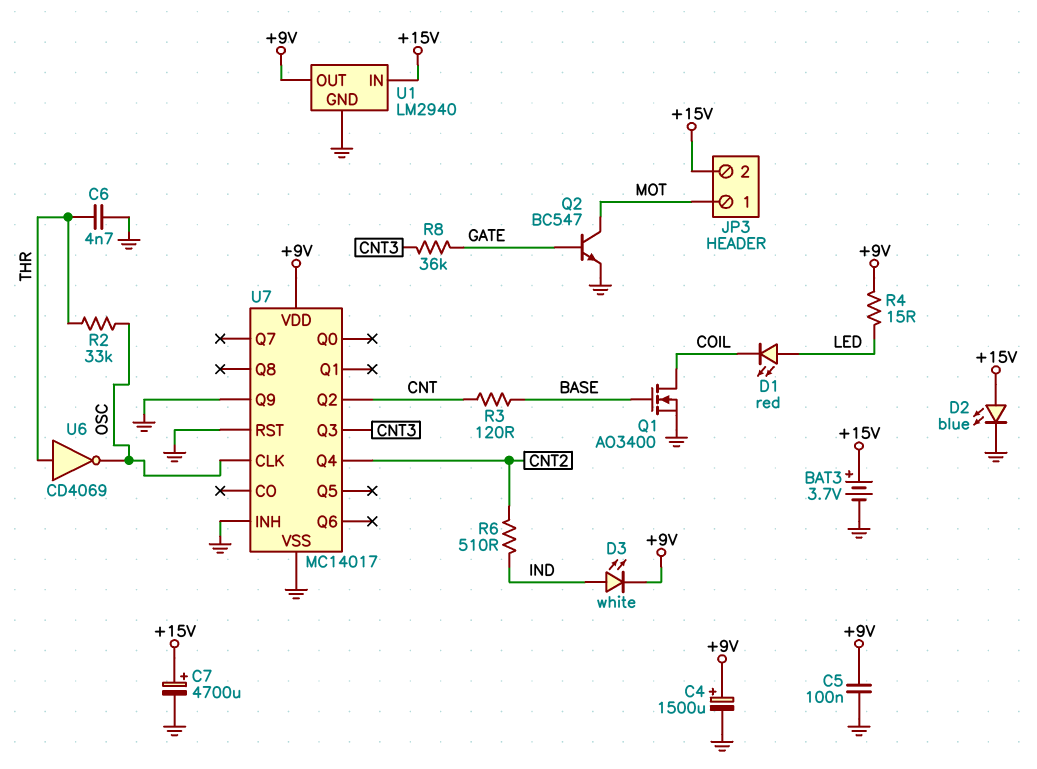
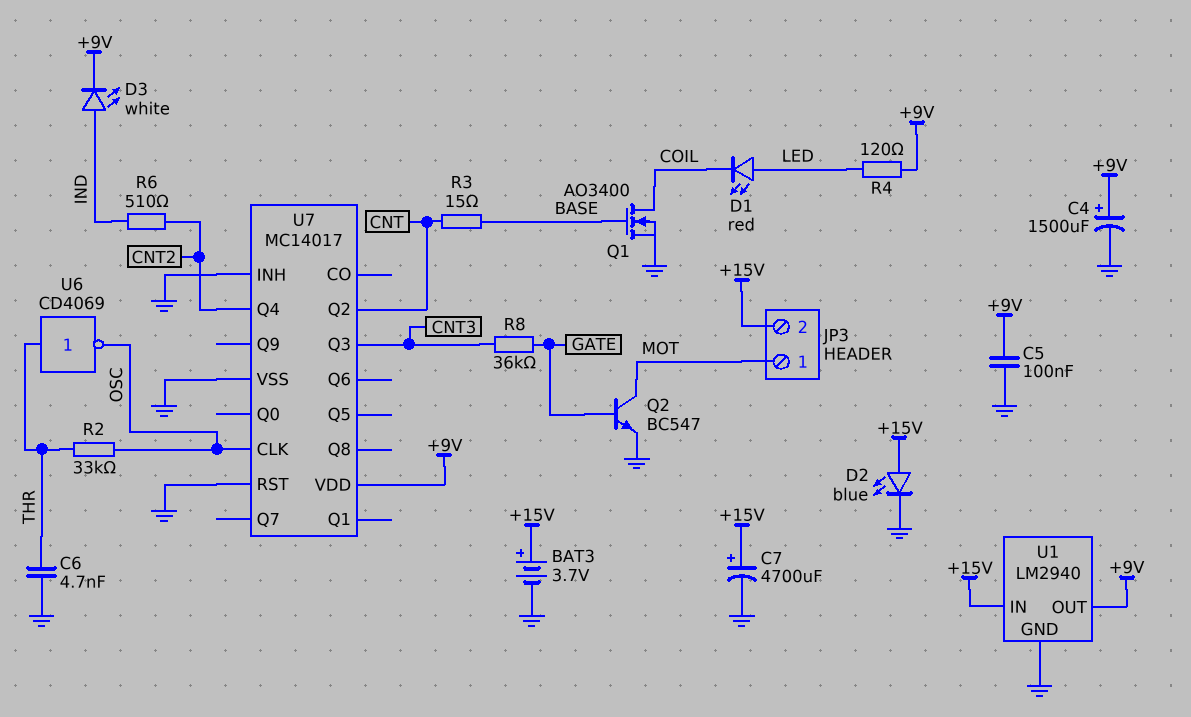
R3: 120 (BASE, CNT) -> 15 (BASE, CNT)
R4: 15 (+9V, LED) -> 120 (+9V, LED)
U7 pin Q9: GND -> none

